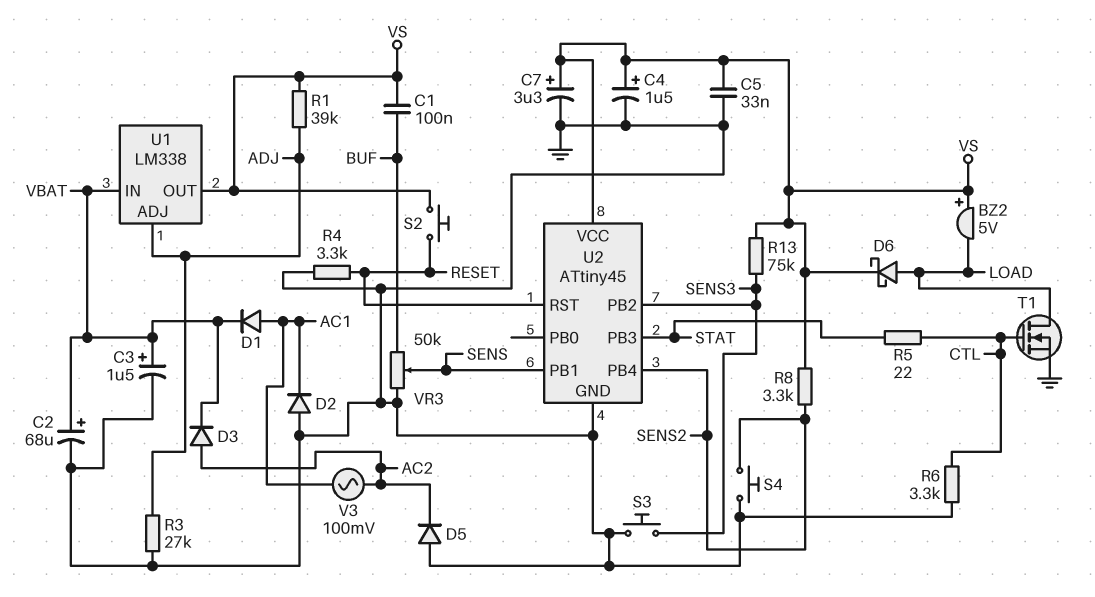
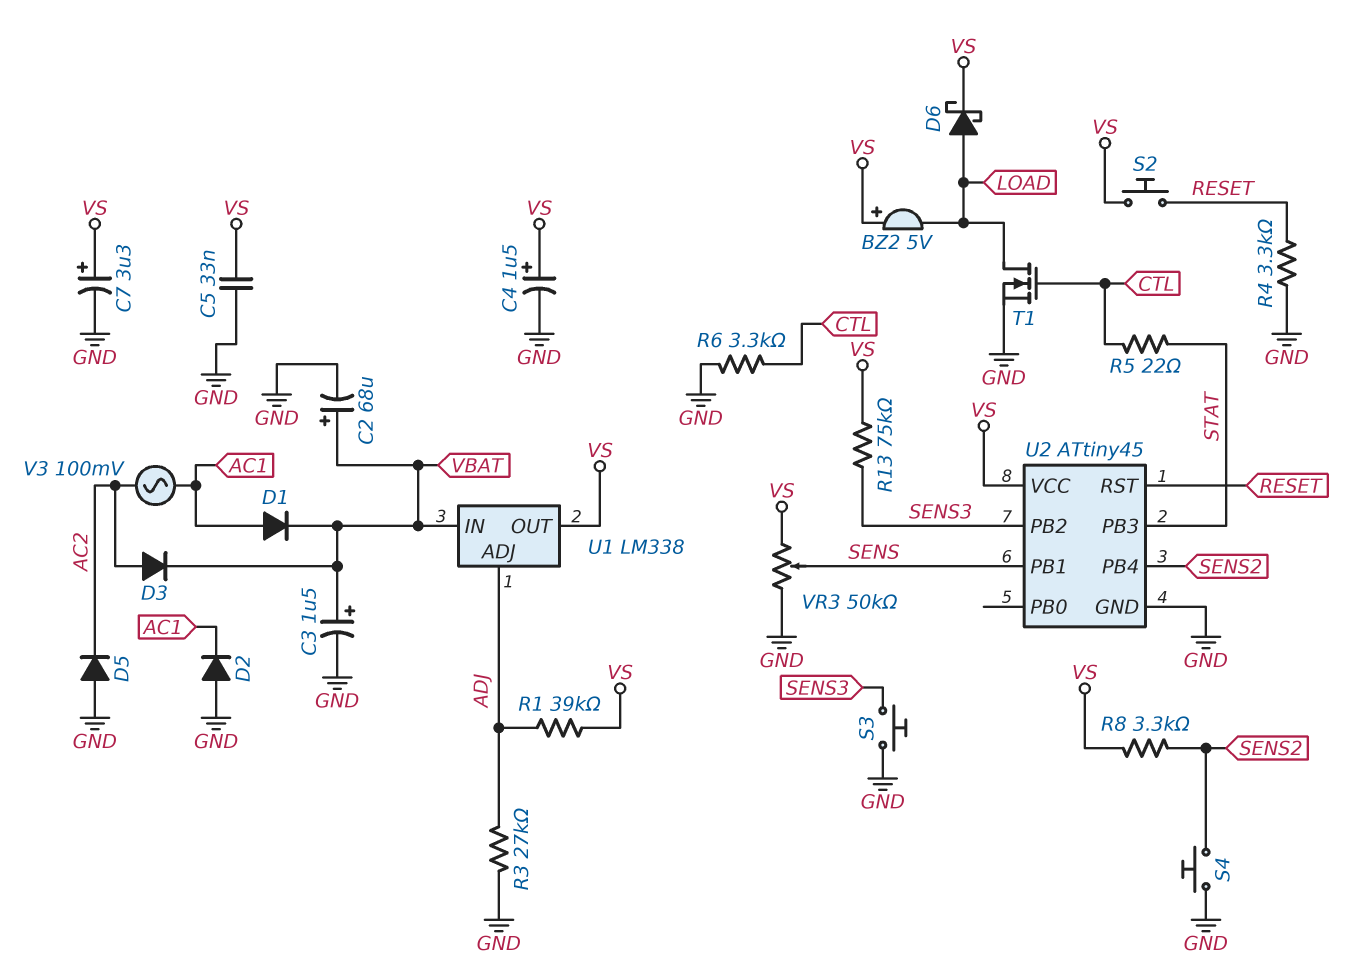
C1: 100nF (BUF, VS) -> none
VR3: 50k (BUF, GND, wiper SENS) -> 50k (GND, VS, wiper SENS)

